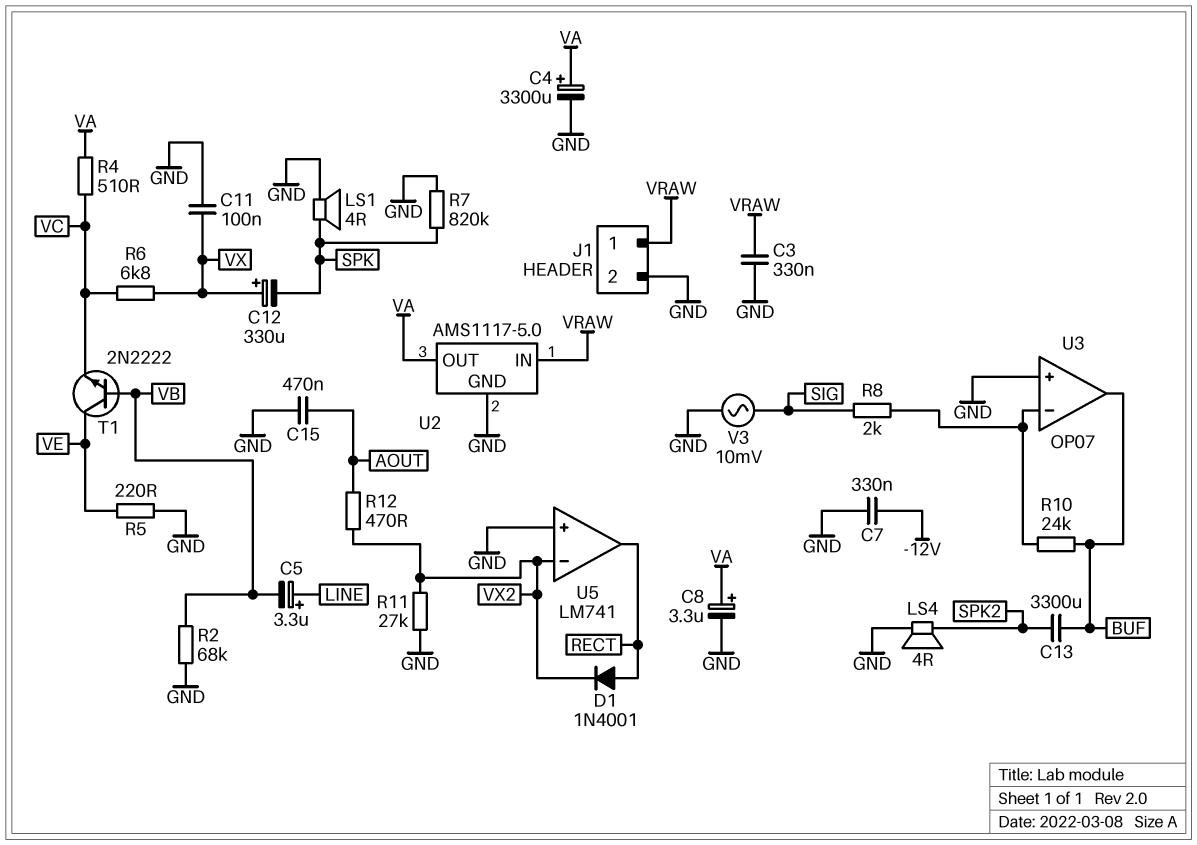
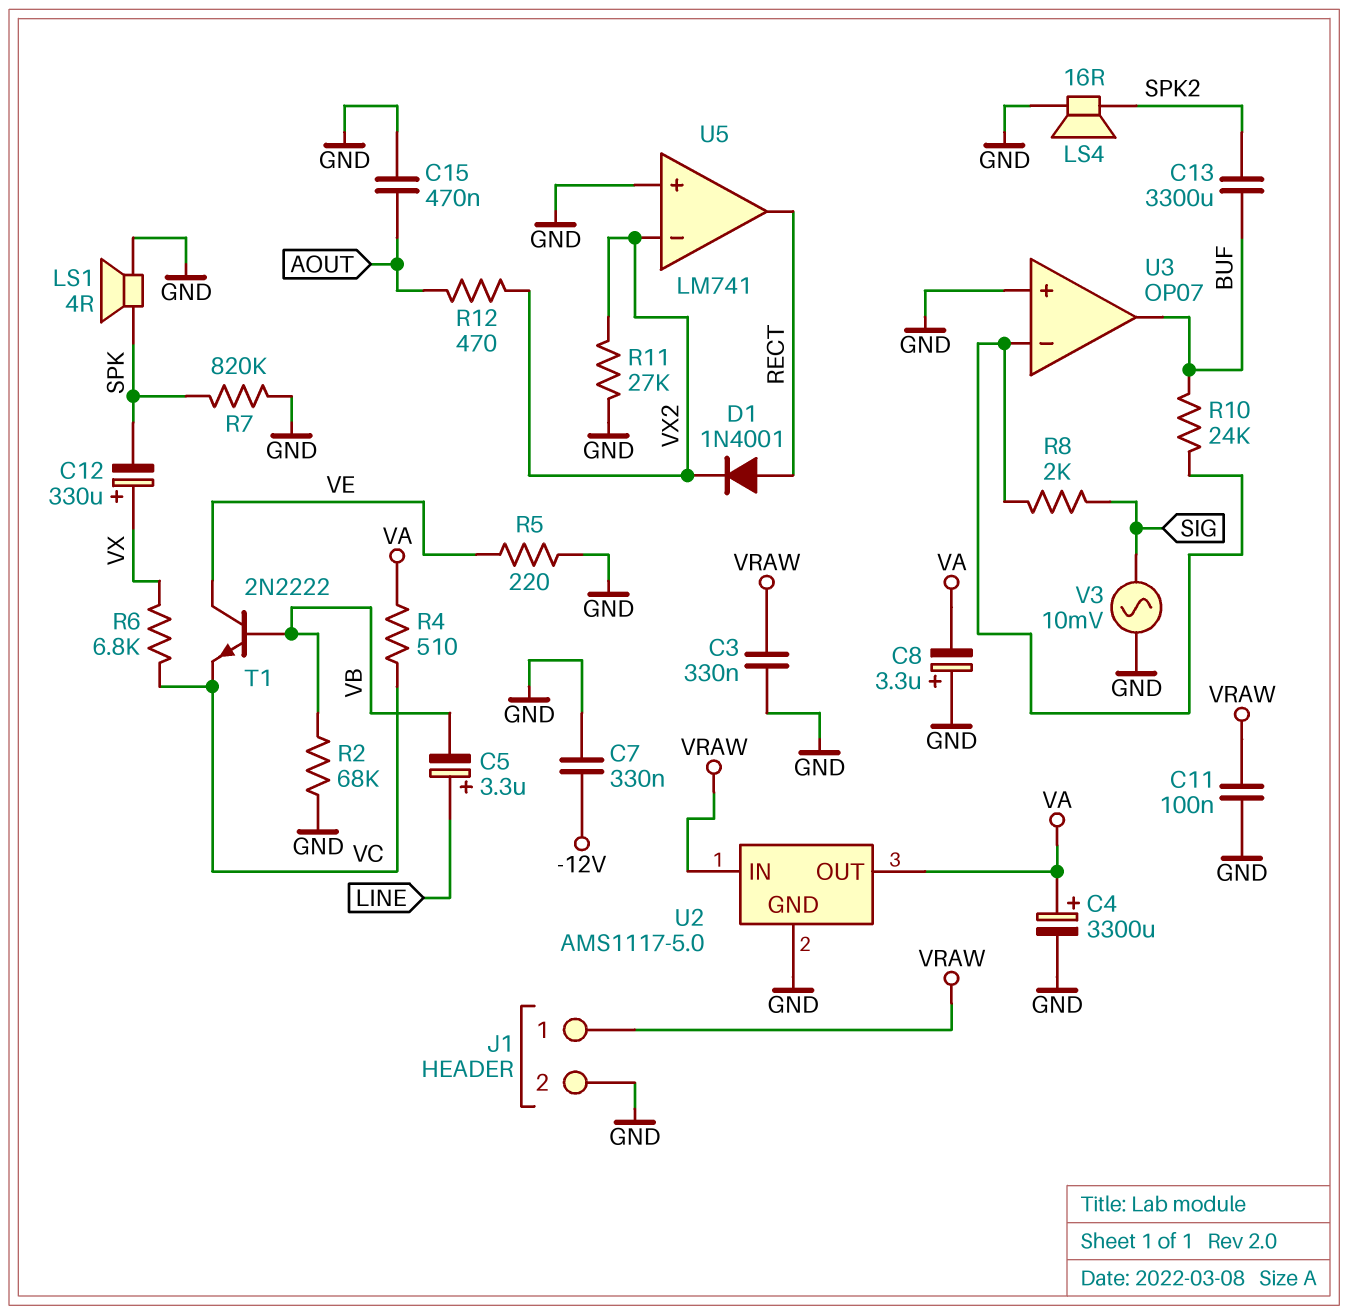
C8: 3.3uF (plus VA, minus GND) -> 3.3uF (plus GND, minus VA)
C11: 100nF (GND, VX) -> 100nF (GND, VRAW)
LS4: speaker 4R (GND, SPK2) -> speaker 16R (GND, SPK2)

